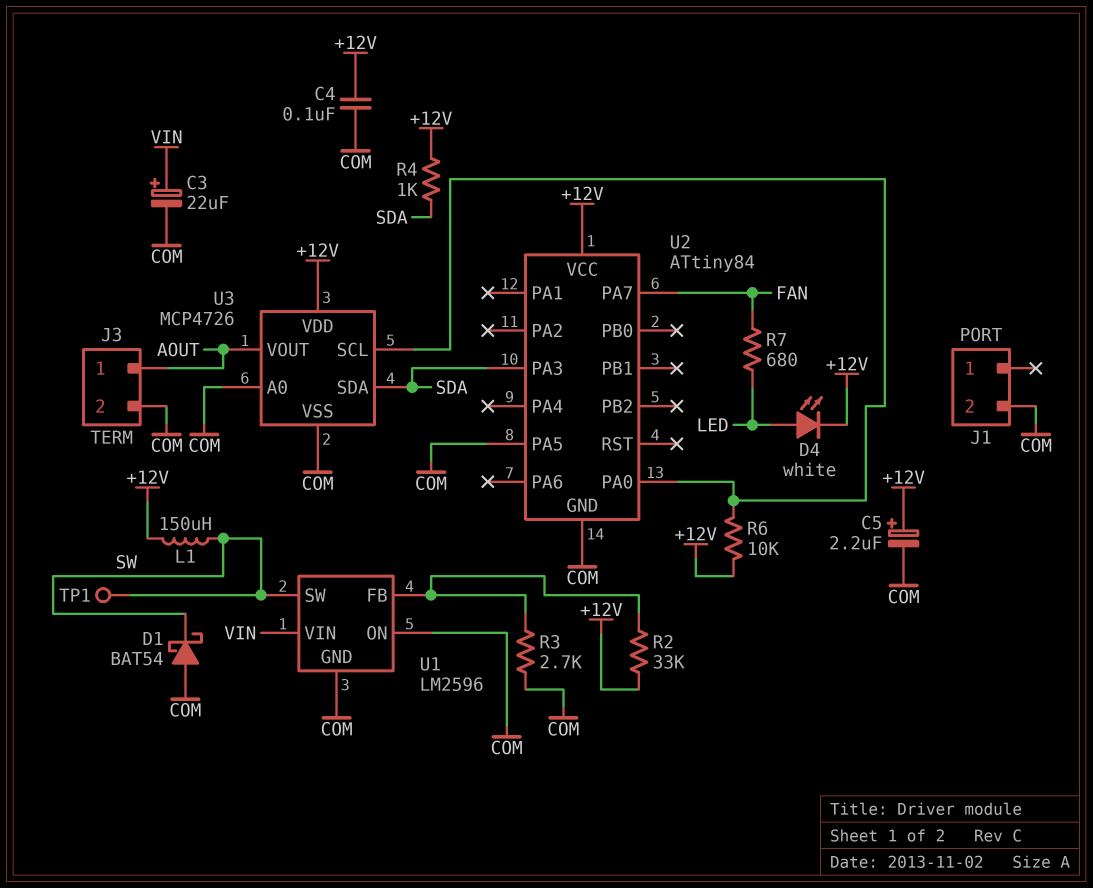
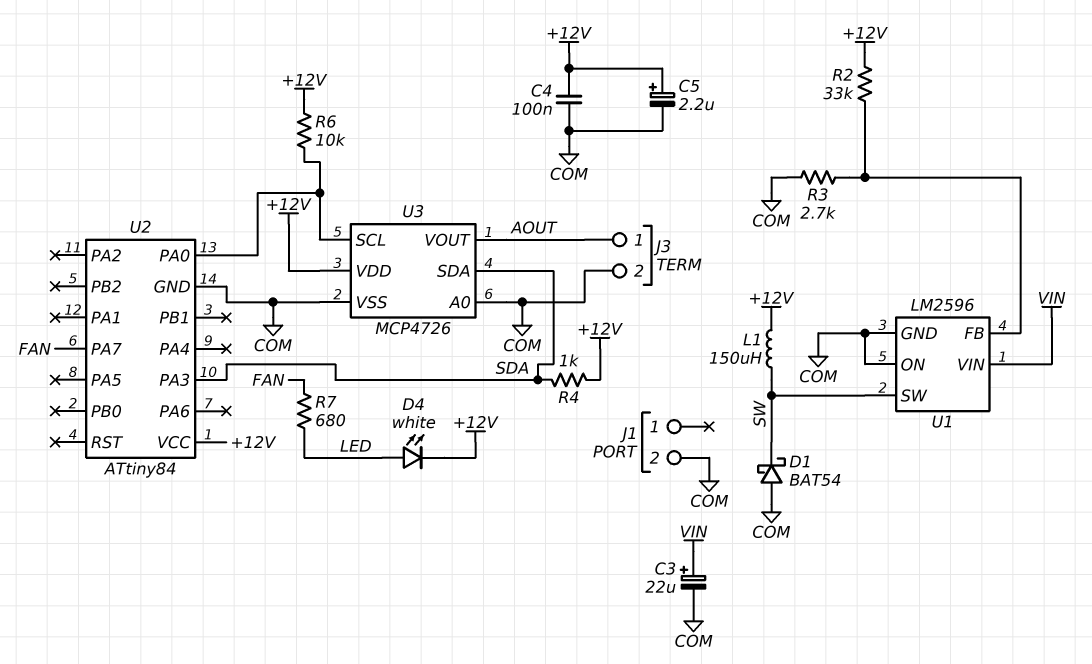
TP1: test point (SW) -> none
U2 pin PA5: COM -> none

